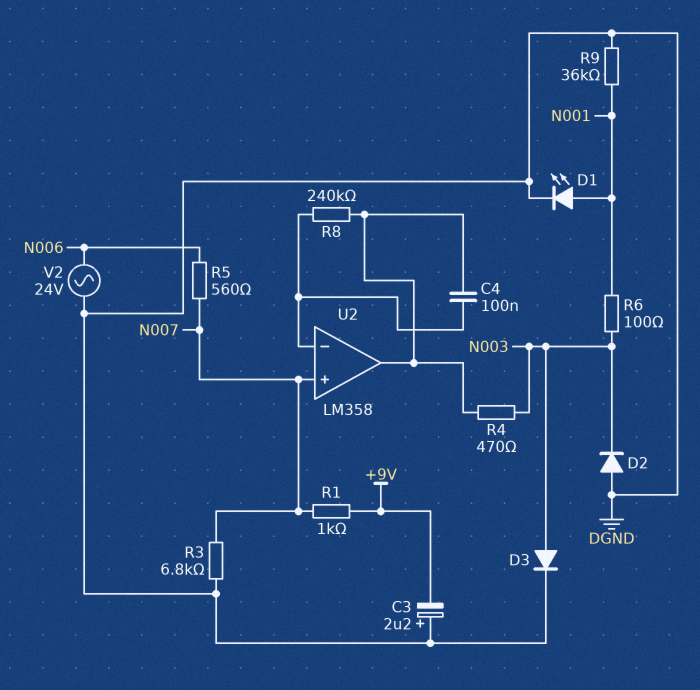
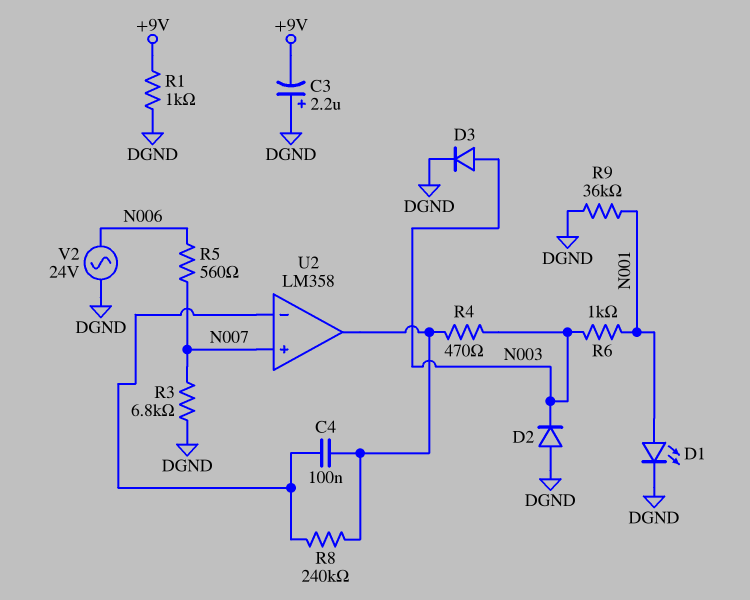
R1: 1k (+9V, N007) -> 1k (+9V, DGND)
R6: 100 (N001, N003) -> 1k (N001, N003)

